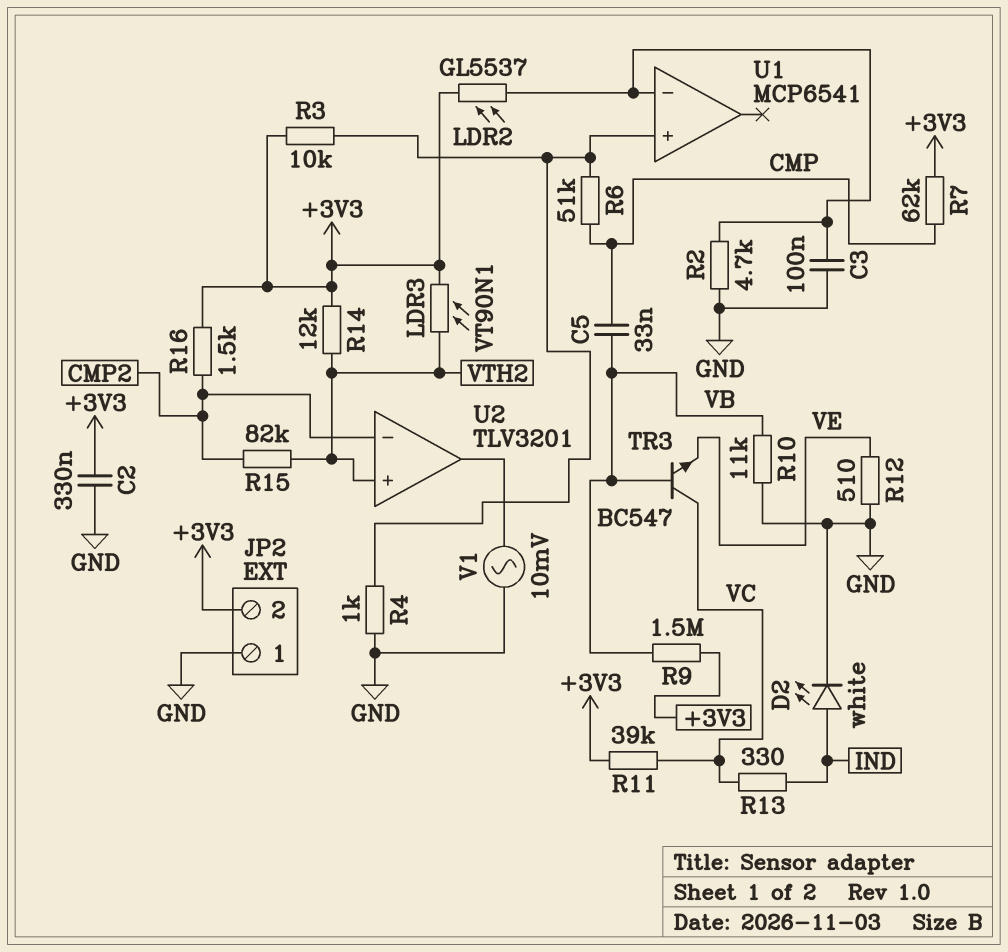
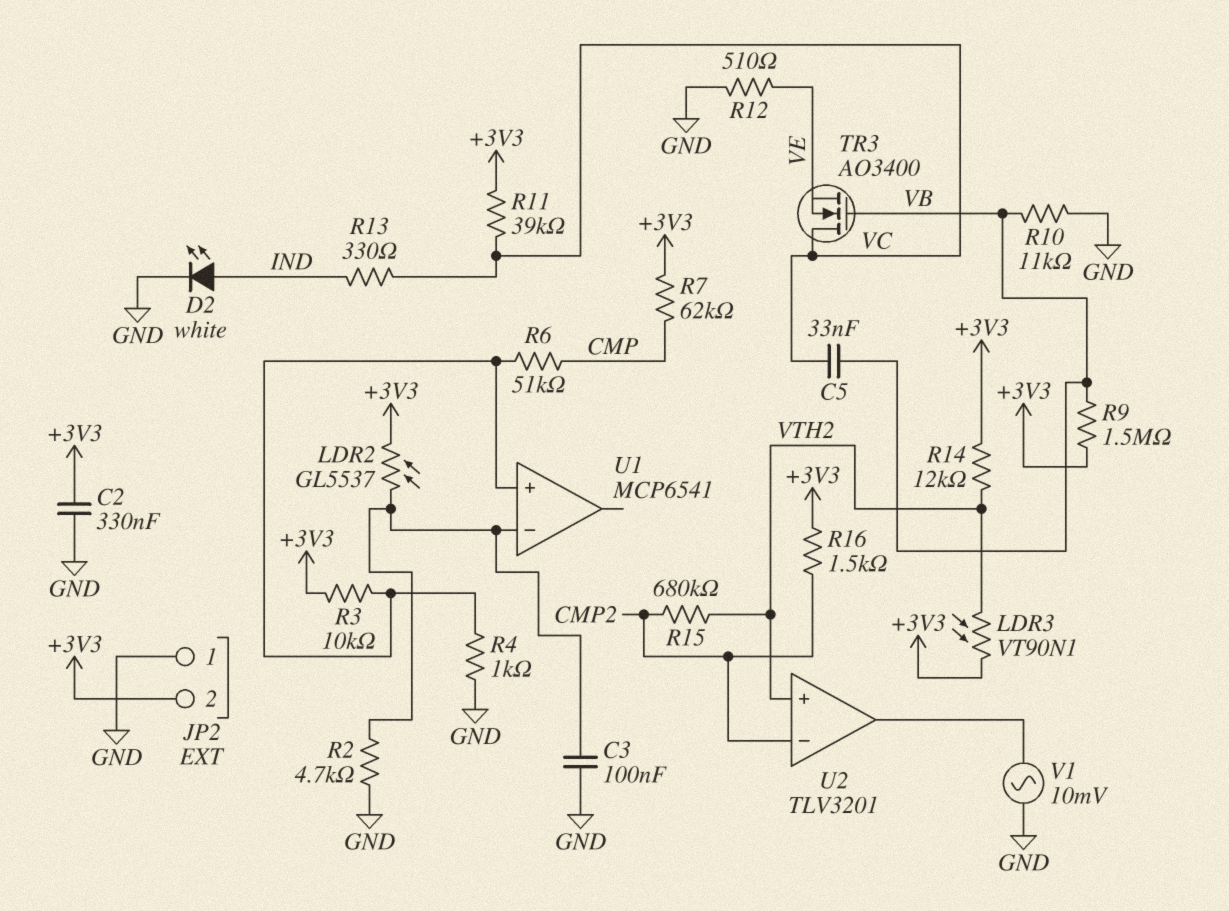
C5: 33nF (CMP, VB) -> 33nF (VB, VC)
R15: 82k (CMP2, VTH2) -> 680k (CMP2, VTH2)
TR3: NPN BC547 (B VB, C VC, E VE) -> NMOS AO3400 (G VB, D VC, S VE)

